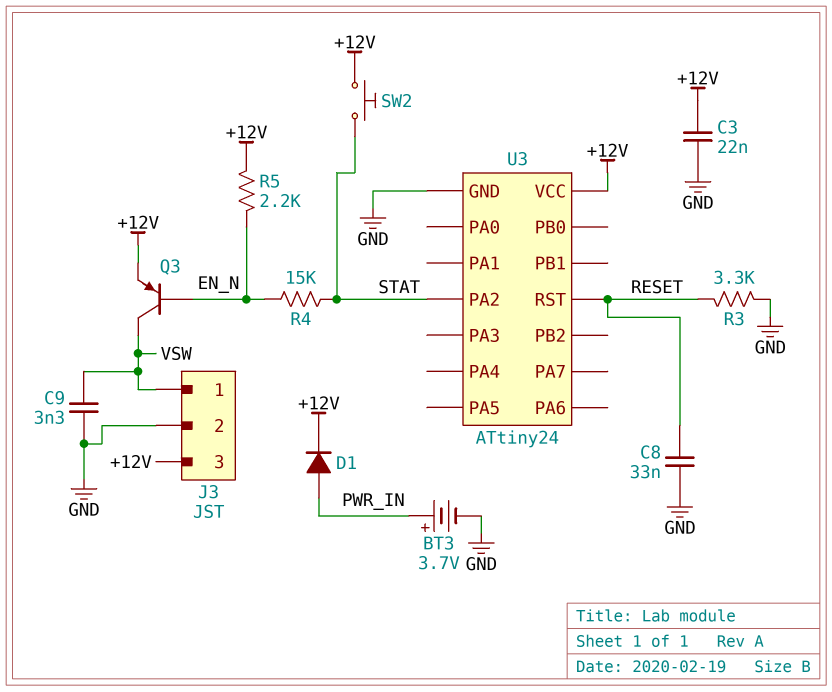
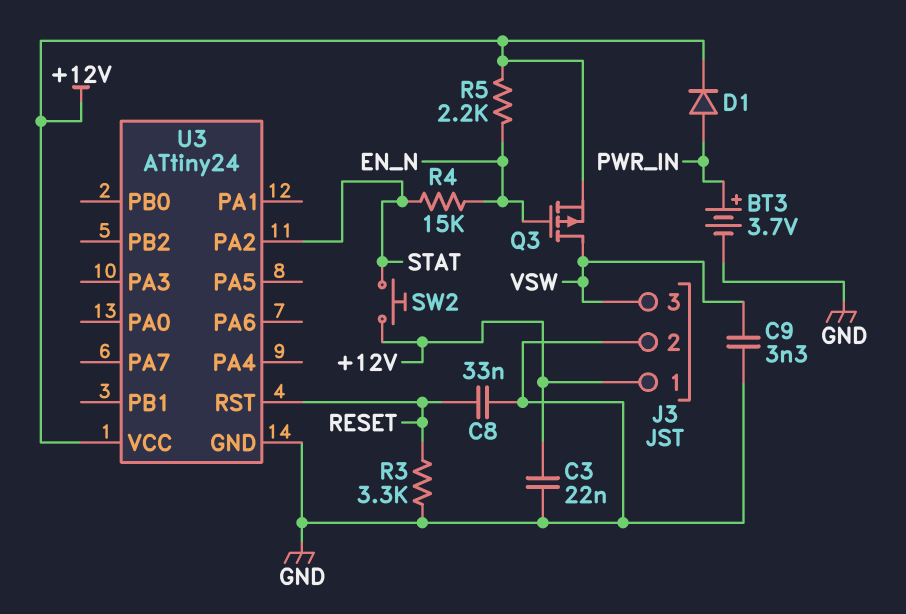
J3 pin 1: VSW -> +12V
J3 pin 3: +12V -> VSW
Q3: PNP (B EN_N, C VSW, E +12V) -> PMOS (G EN_N, D VSW, S +12V)

